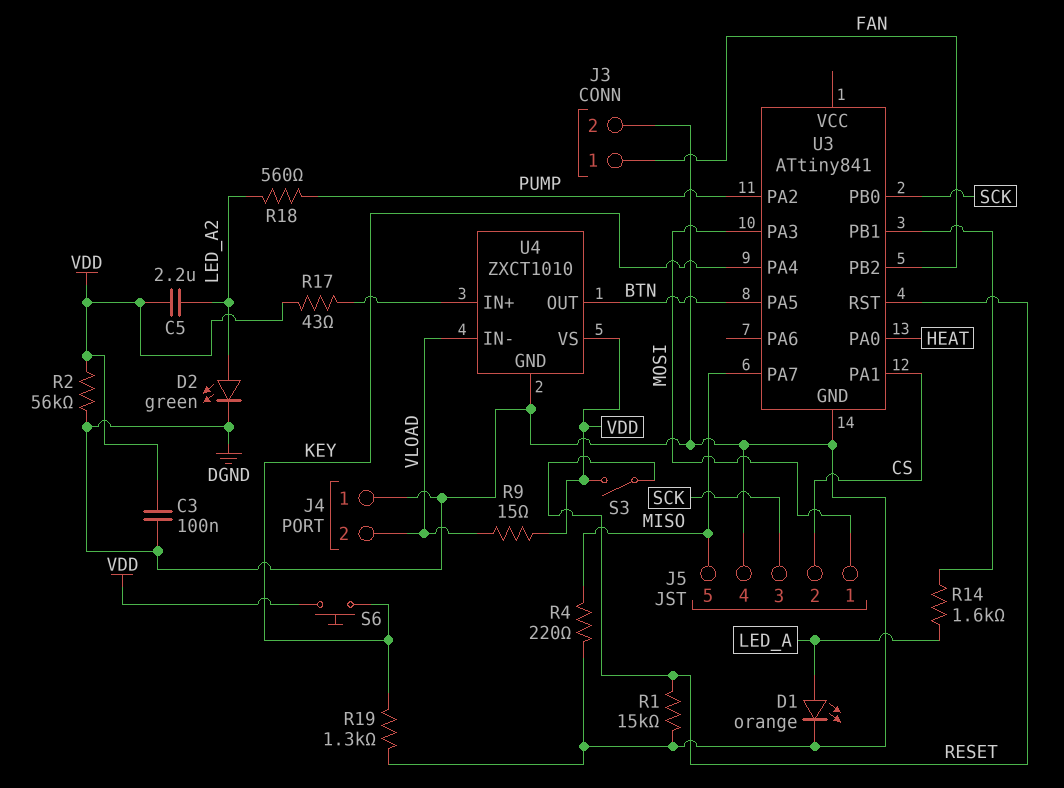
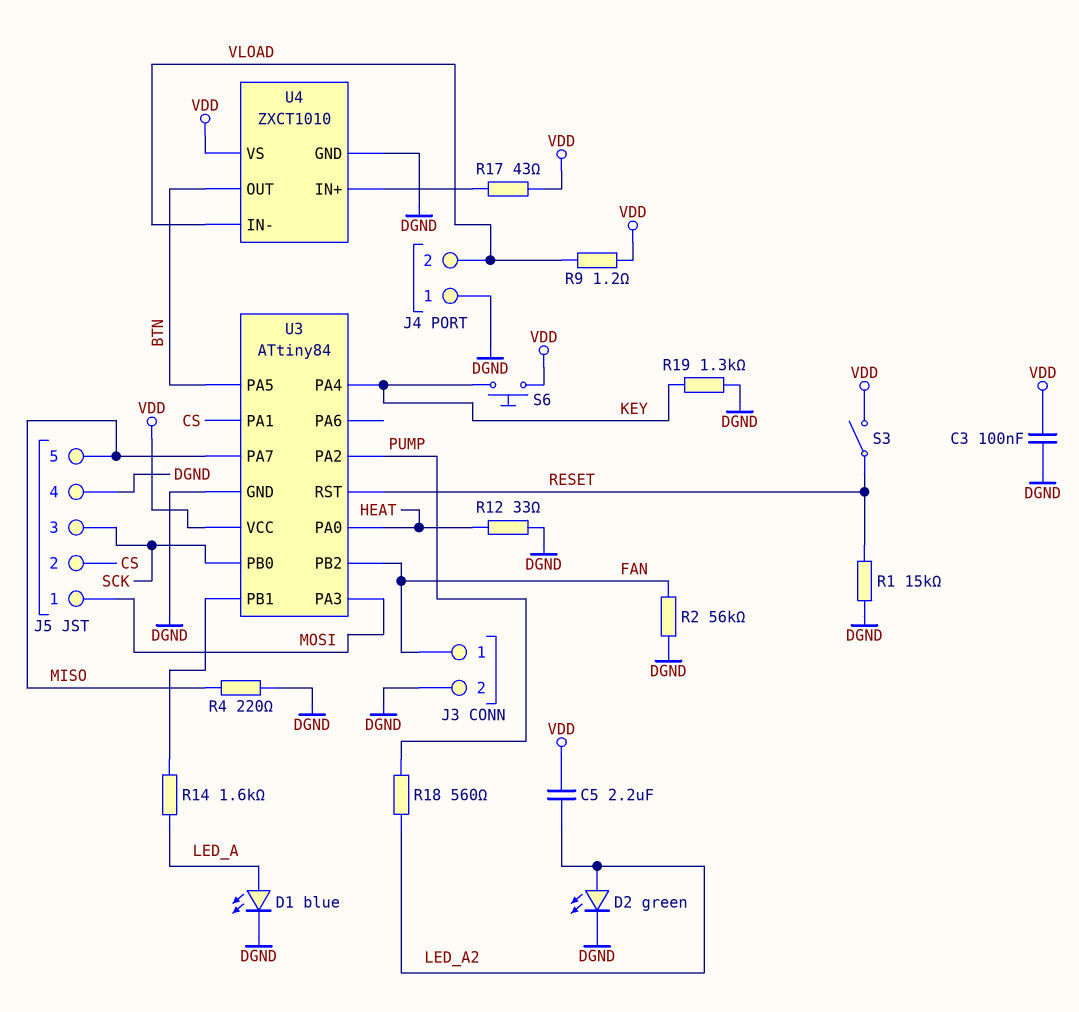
D1: LED orange (A LED_A, K DGND) -> LED blue (A LED_A, K DGND)
R2: 56k (DGND, VDD) -> 56k (DGND, FAN)
R9: 15 (VDD, VLOAD) -> 1.2 (VDD, VLOAD)
R12: none -> 33 (DGND, HEAT)
U3: ATtiny841 -> ATtiny84
U3 pin VCC: none -> VDD

